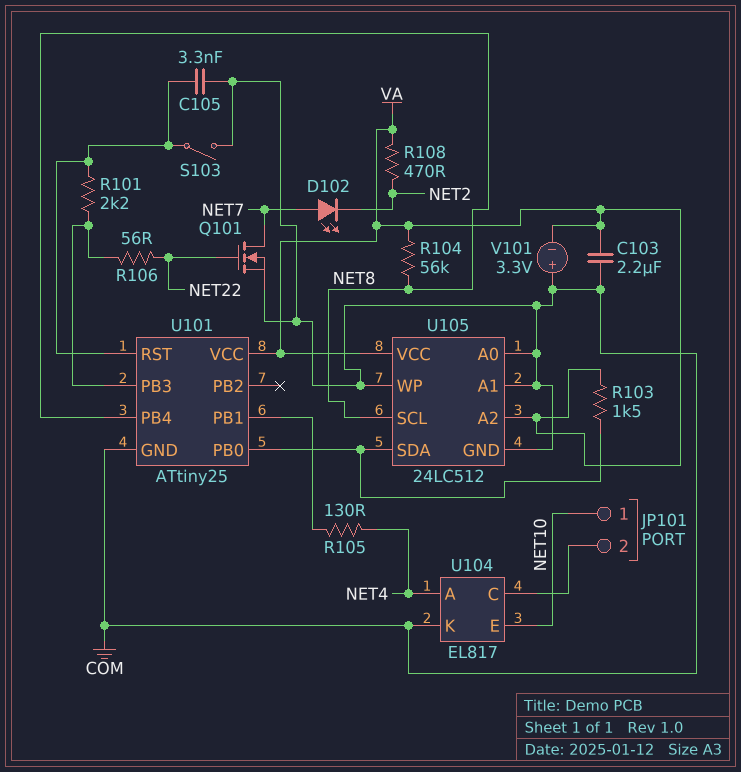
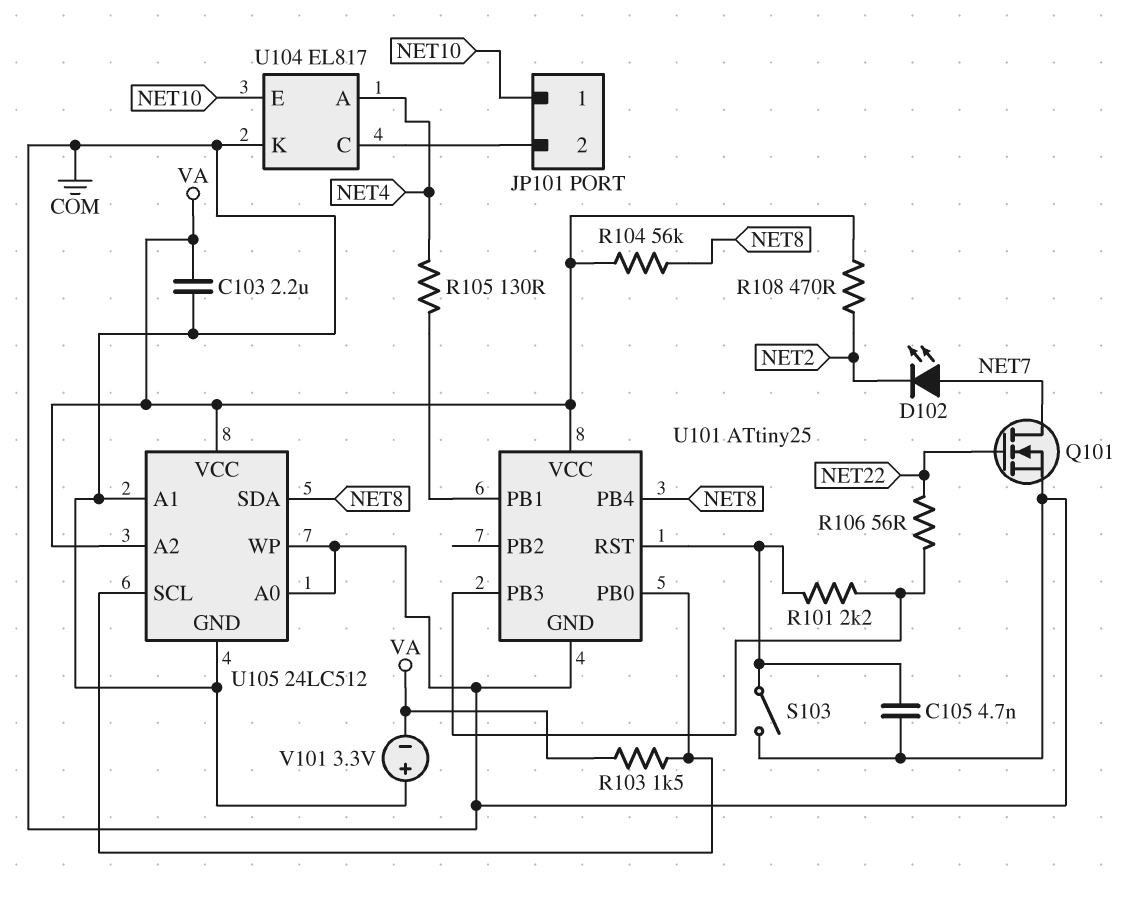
C105: 3.3nF (COM, U101/RST) -> 4.7nF (COM, U101/RST)
U105 pin SCL: NET8 -> U101/PB0
U105 pin SDA: U101/PB0 -> NET8

